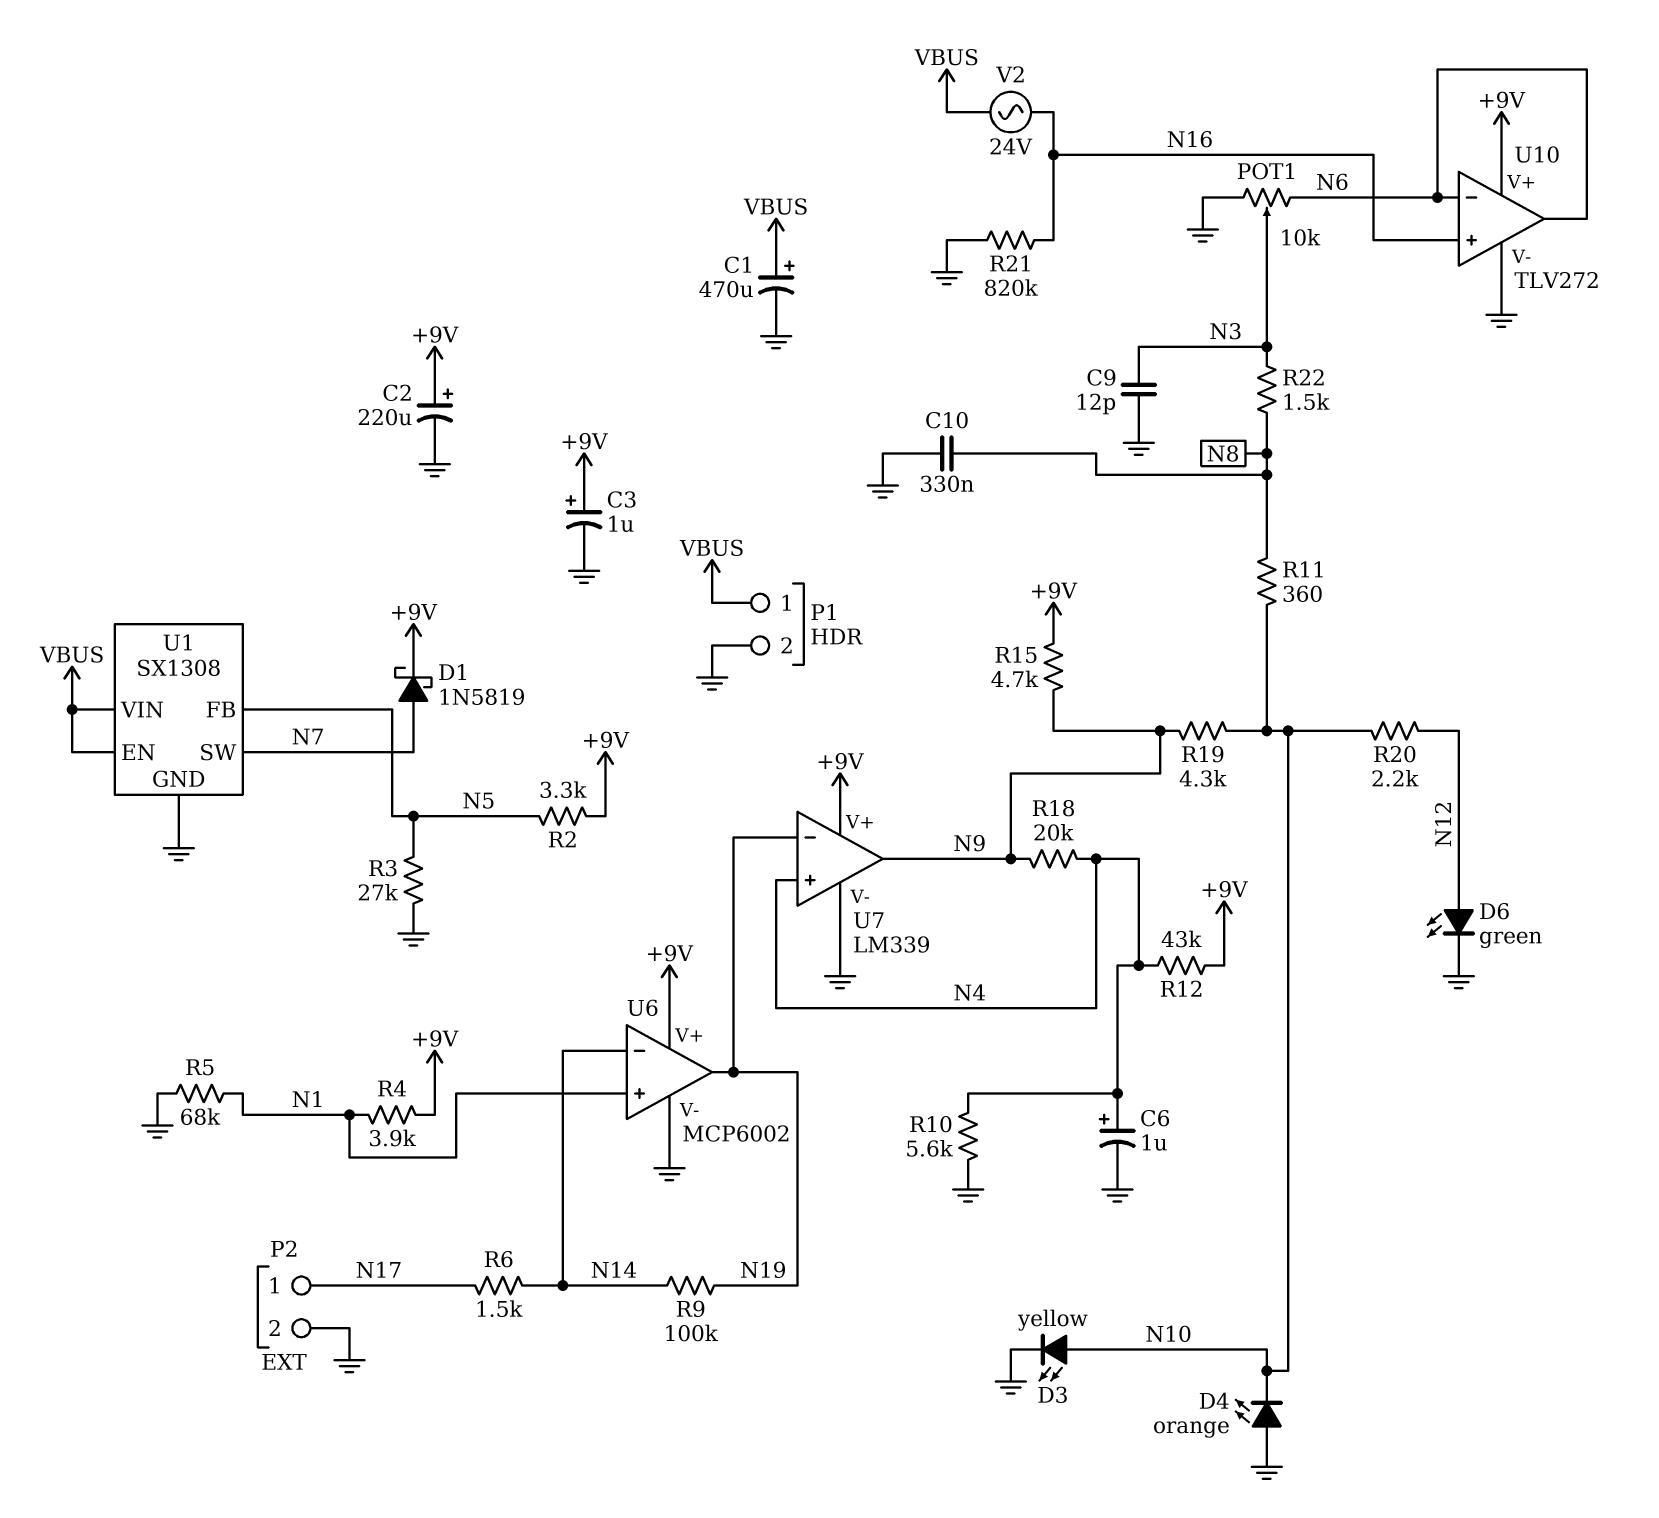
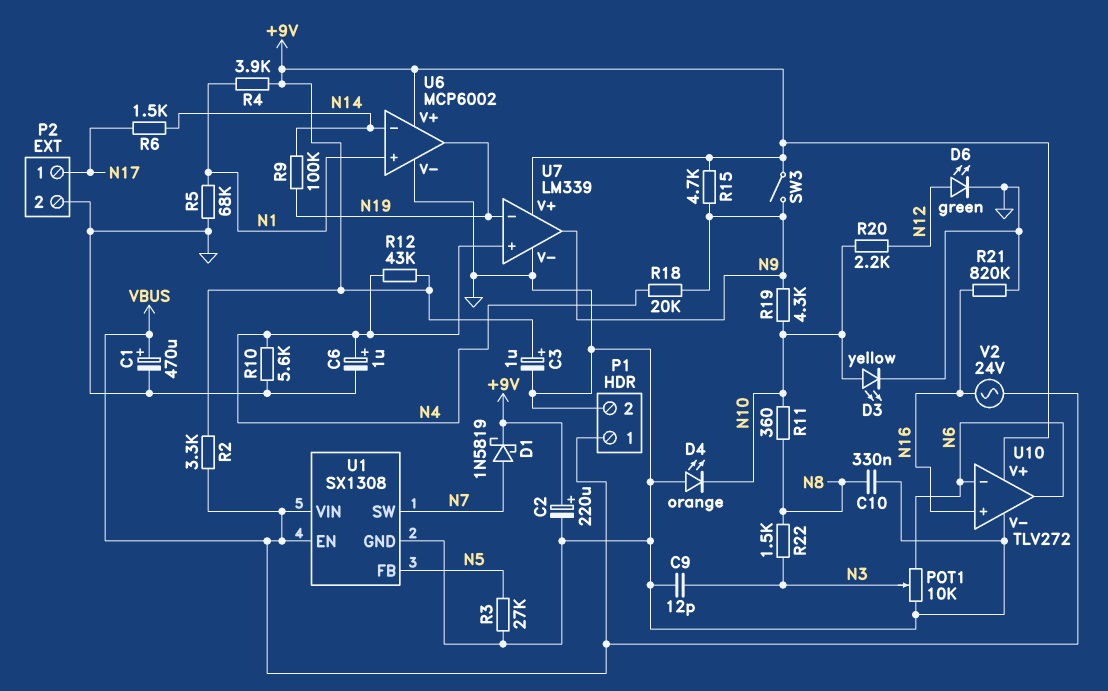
R2: 3.3k (+9V, N5) -> 3.3k (+9V, VBUS)
SW3: none -> switch (+9V, N9)

